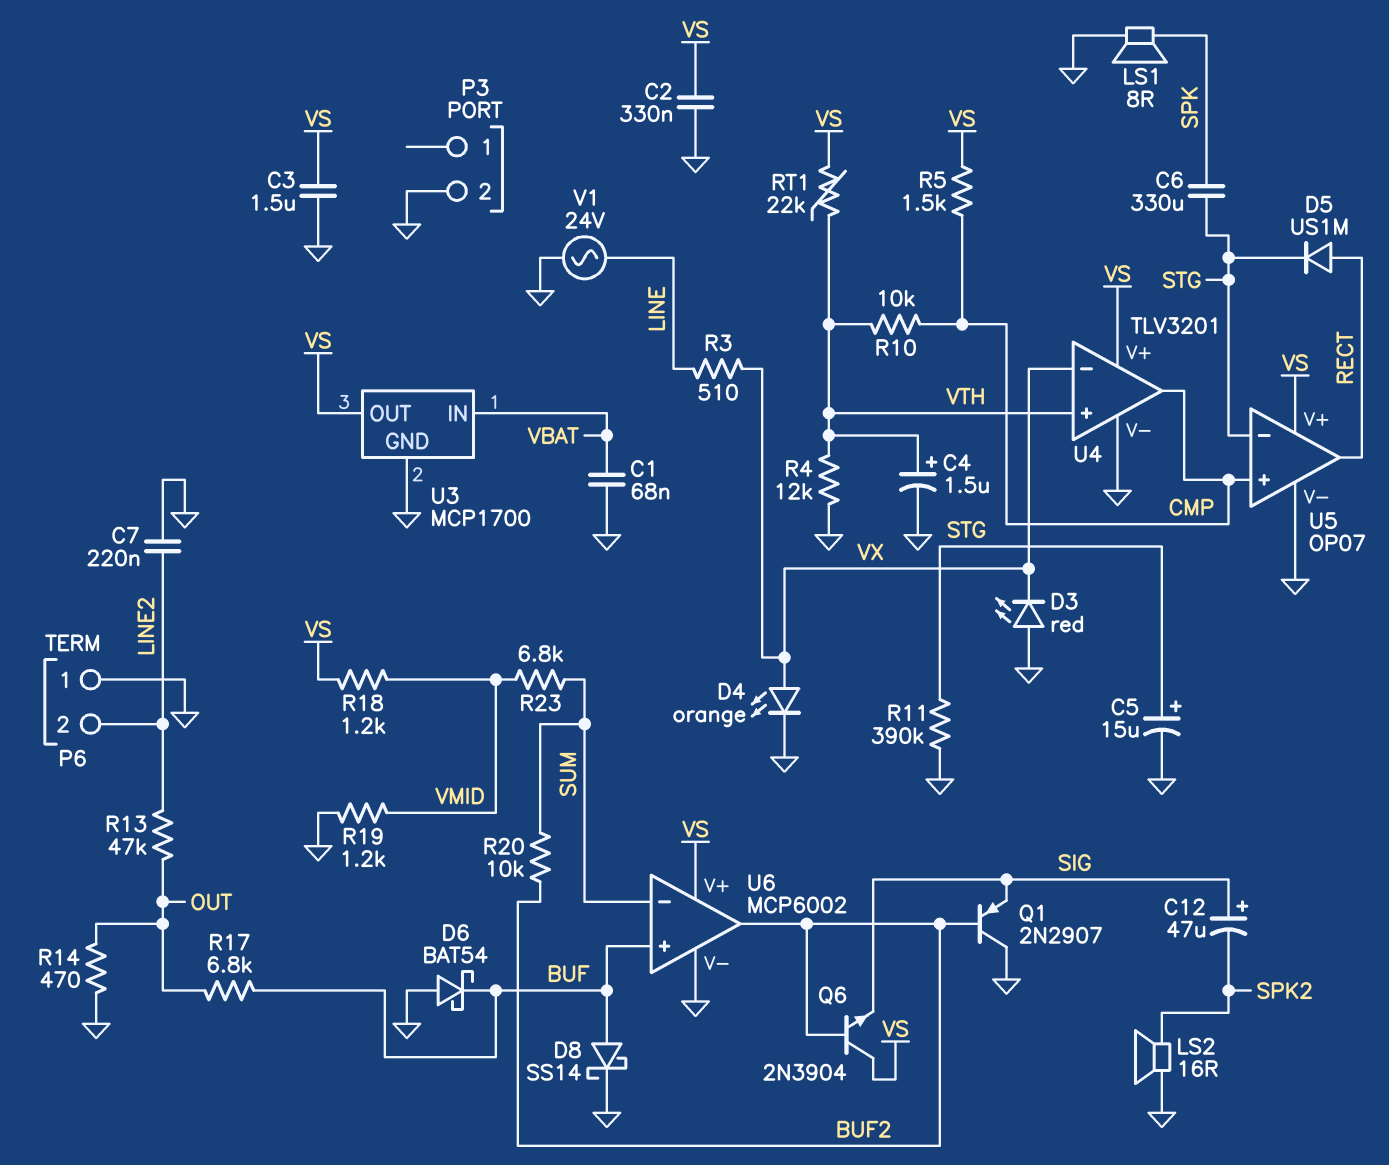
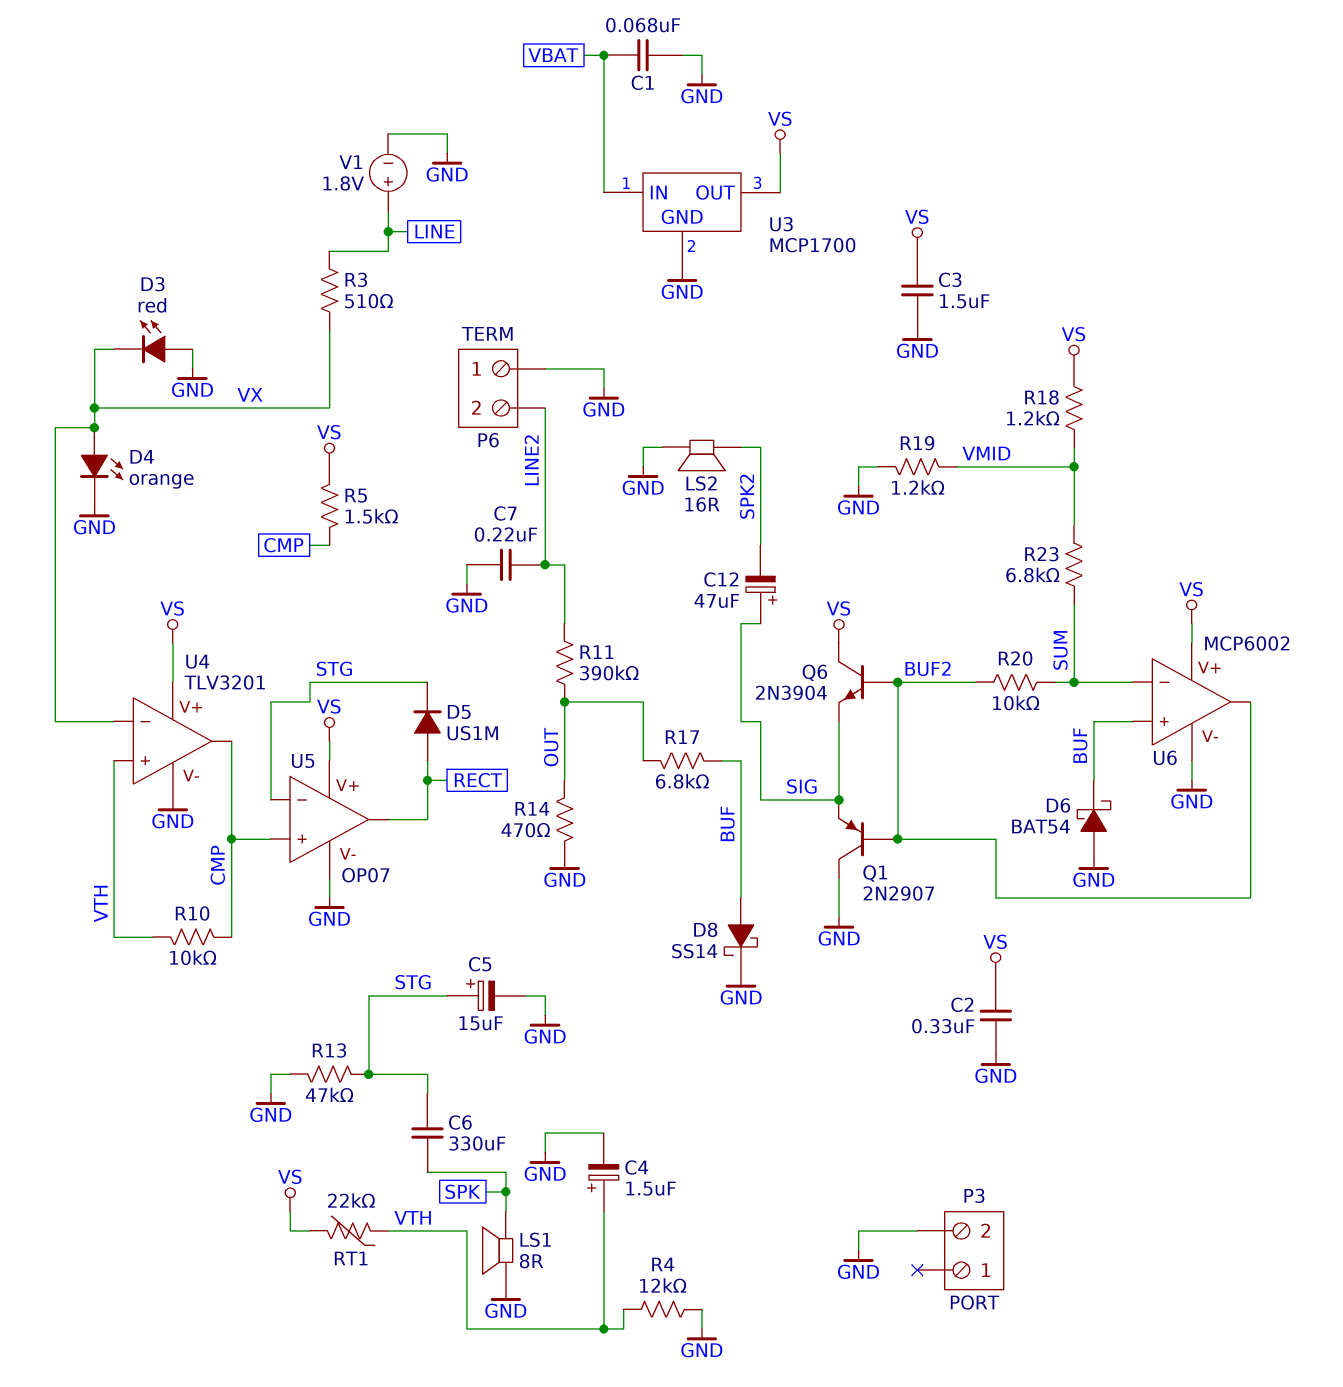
R11: 390k (GND, STG) -> 390k (LINE2, OUT)
R13: 47k (LINE2, OUT) -> 47k (GND, STG)
V1: AC 24V (GND, LINE) -> 1.8V (plus LINE, minus GND)

